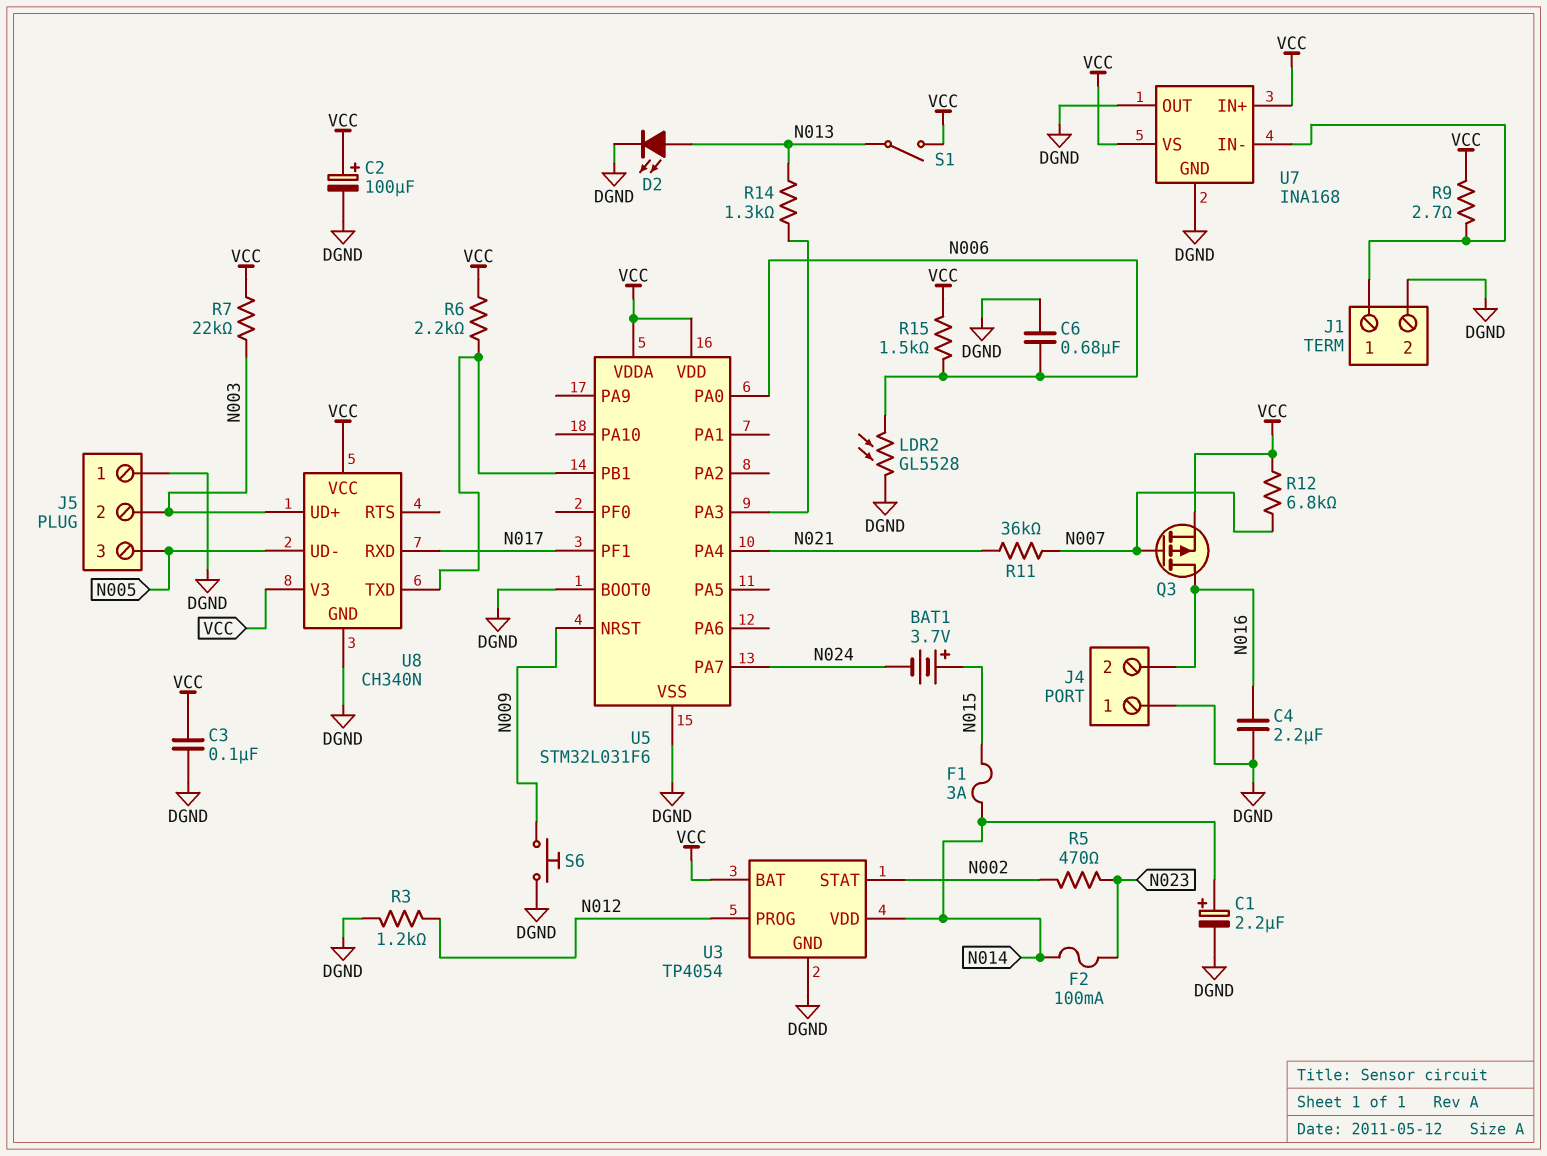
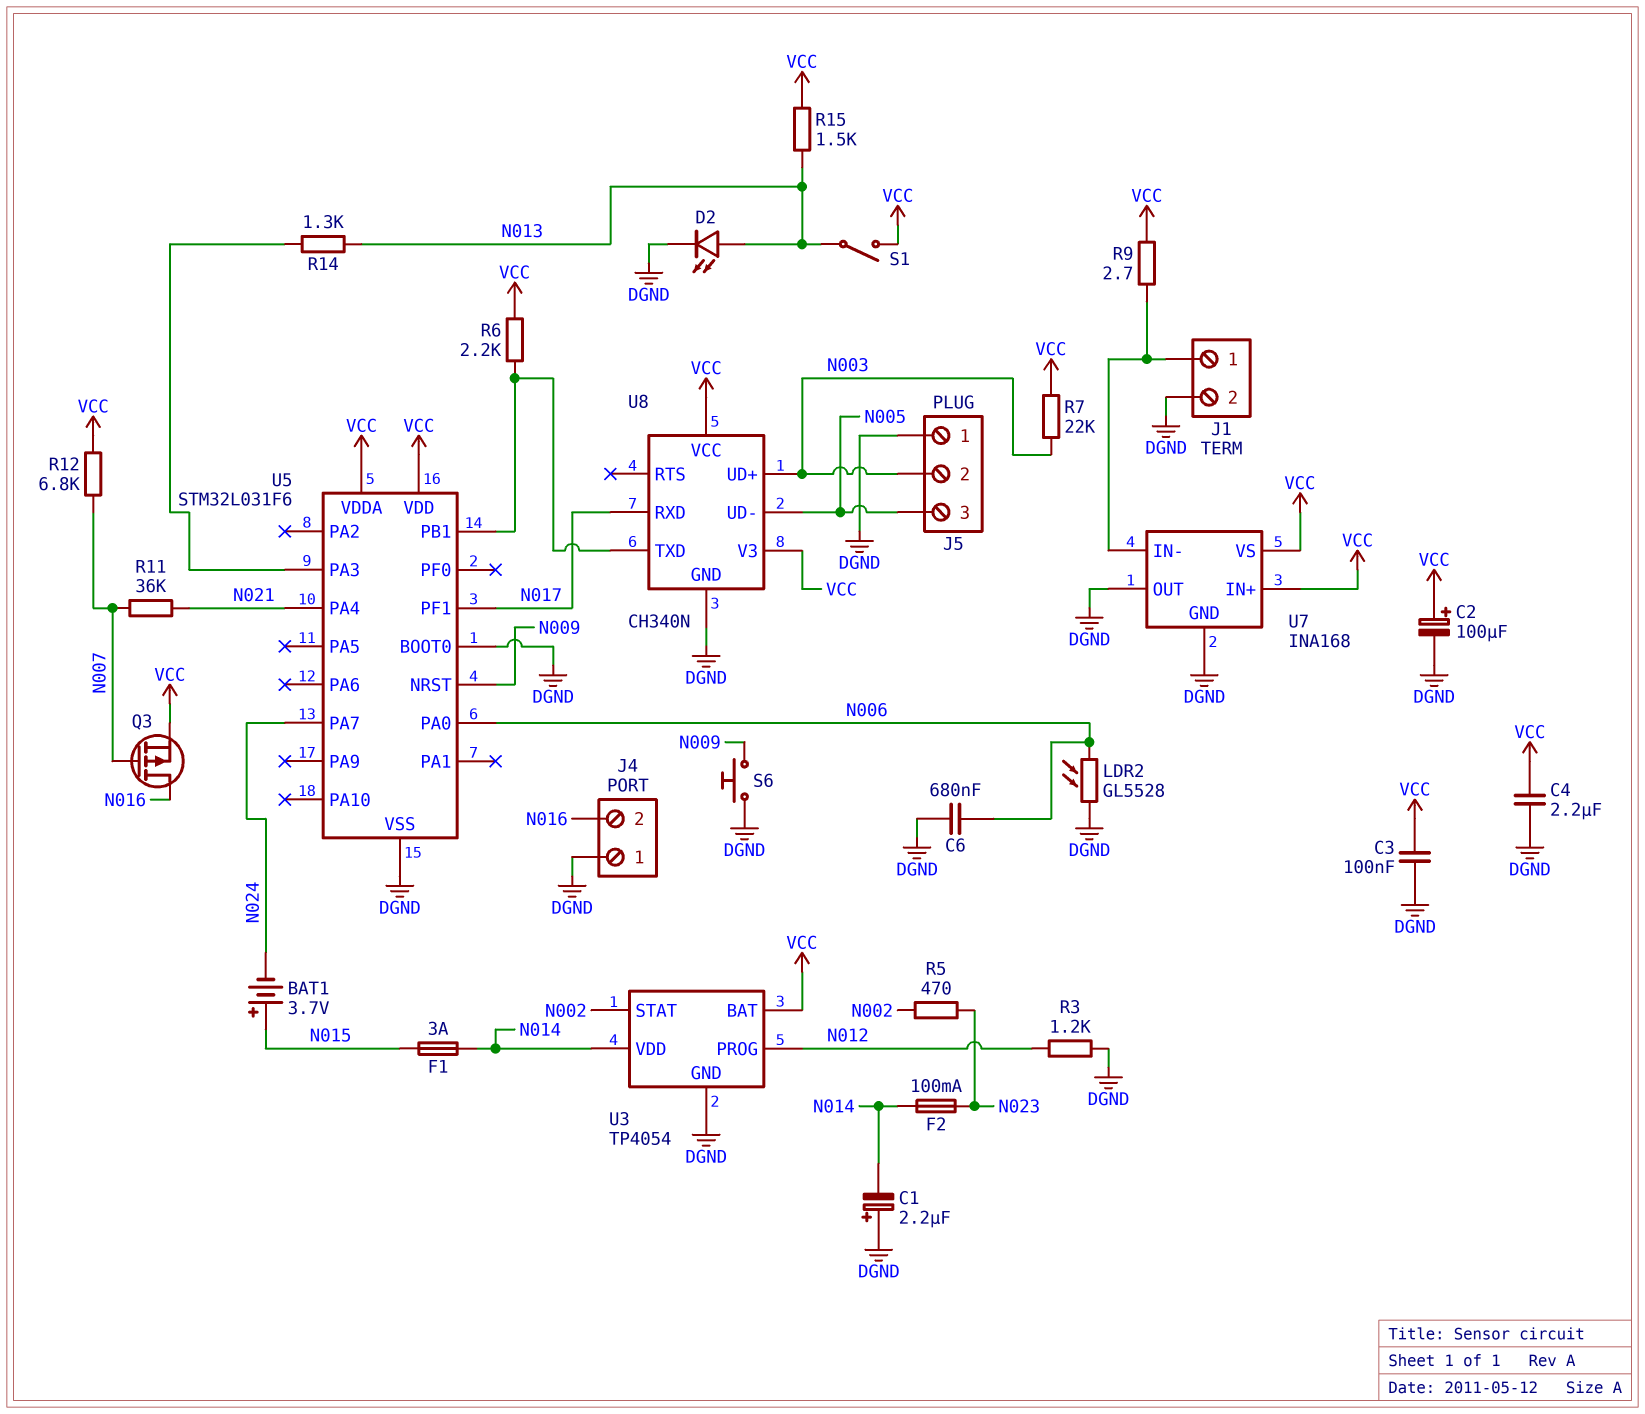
C1: 2.2uF (plus N014, minus DGND) -> 2.2uF (plus DGND, minus N014)
C4: 2.2uF (DGND, N016) -> 2.2uF (DGND, VCC)
R15: 1.5k (N006, VCC) -> 1.5k (N013, VCC)

